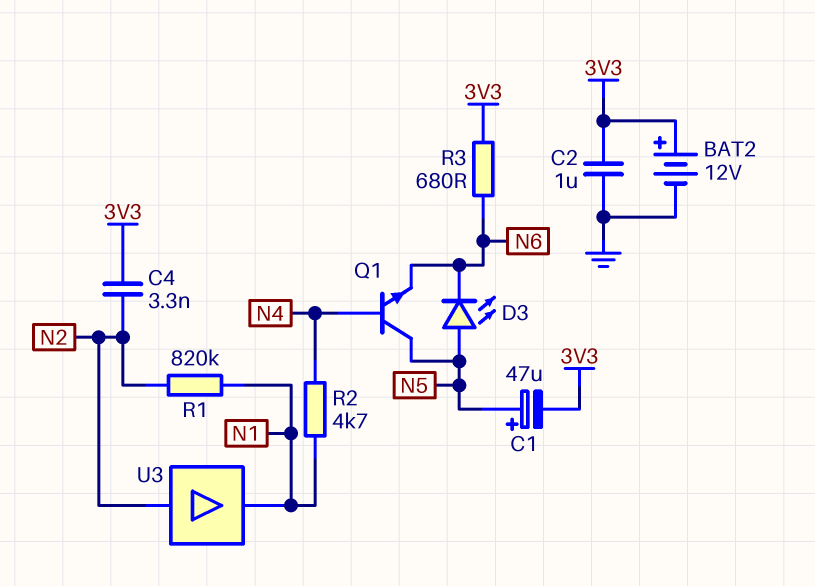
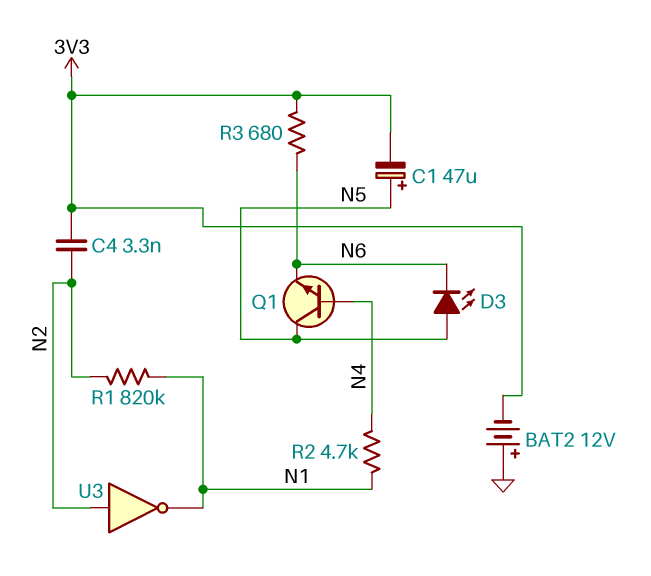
BAT2: 12V (plus 3V3, minus GND) -> 12V (plus GND, minus 3V3)
C2: 1uF (3V3, GND) -> none
U3: buffer (in N2, out N1) -> NOT (in N2, out N1)

